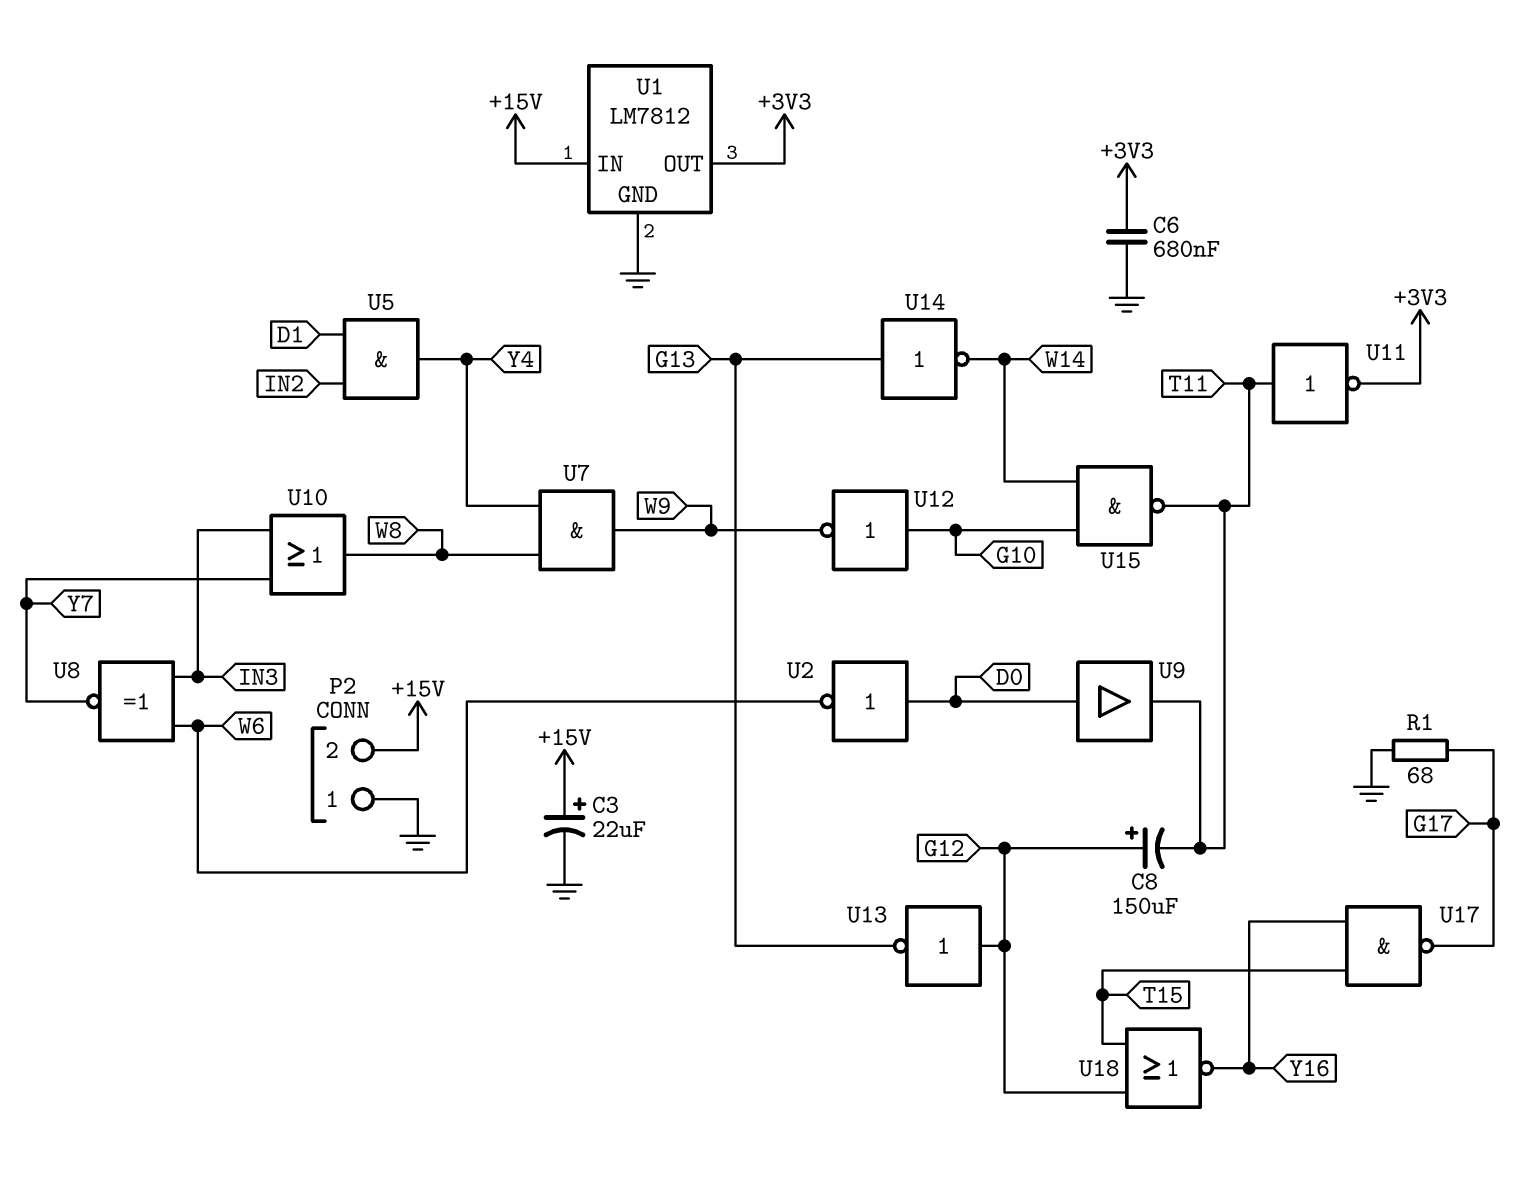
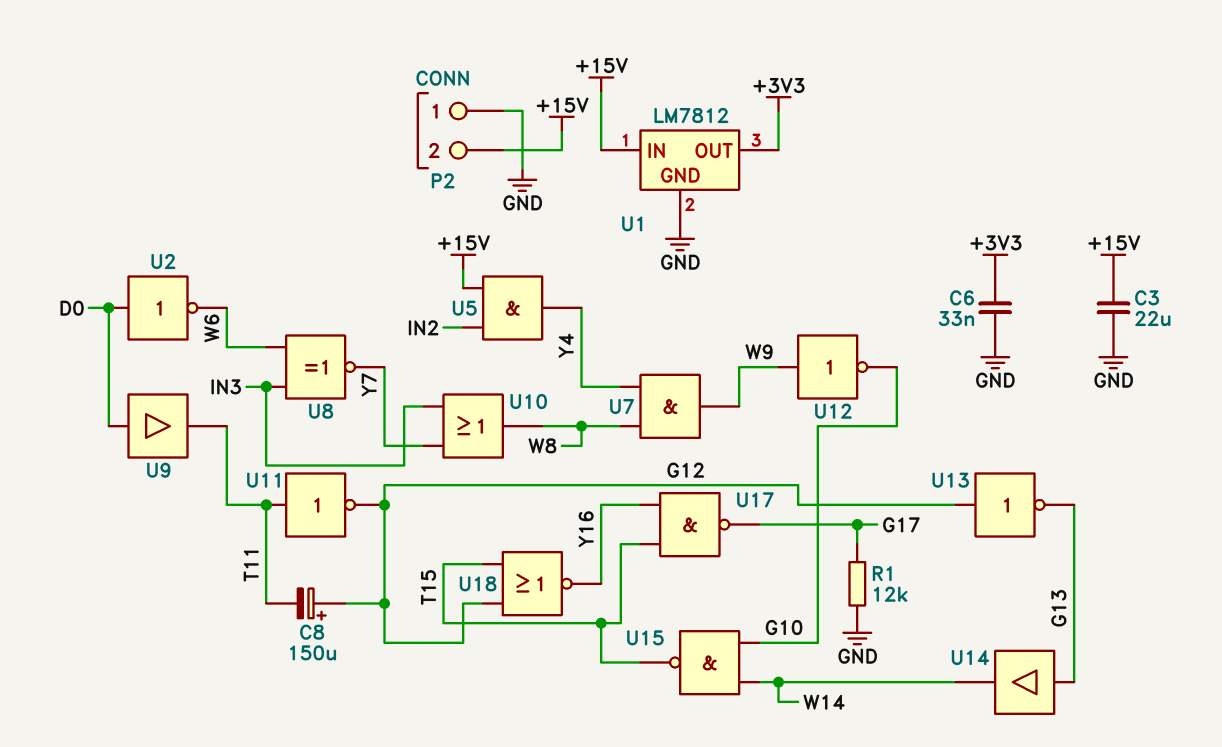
C3: 22uF (plus +15V, minus GND) -> 22uF (+15V, GND)
C6: 680nF (+3V3, GND) -> 33nF (+3V3, GND)
R1: 68 (G17, GND) -> 12k (G17, GND)
U5: AND (in D1, in IN2, out Y4) -> AND (in +15V, in IN2, out Y4)
U11: NOT (in T11, out +3V3) -> NOT (in T11, out G12)
U12: NOT (in G10, out W9) -> NOT (in W9, out G10)
U14: NOT (in G13, out W14) -> buffer (in G13, out W14)
U15: NAND (in G10, in W14, out T11) -> NAND (in G10, in W14, out T15)

